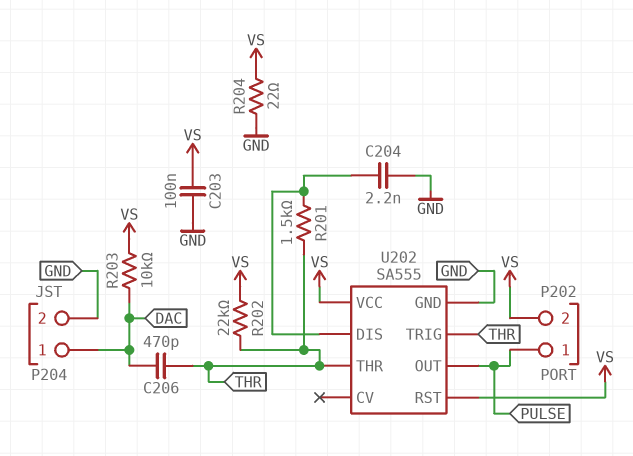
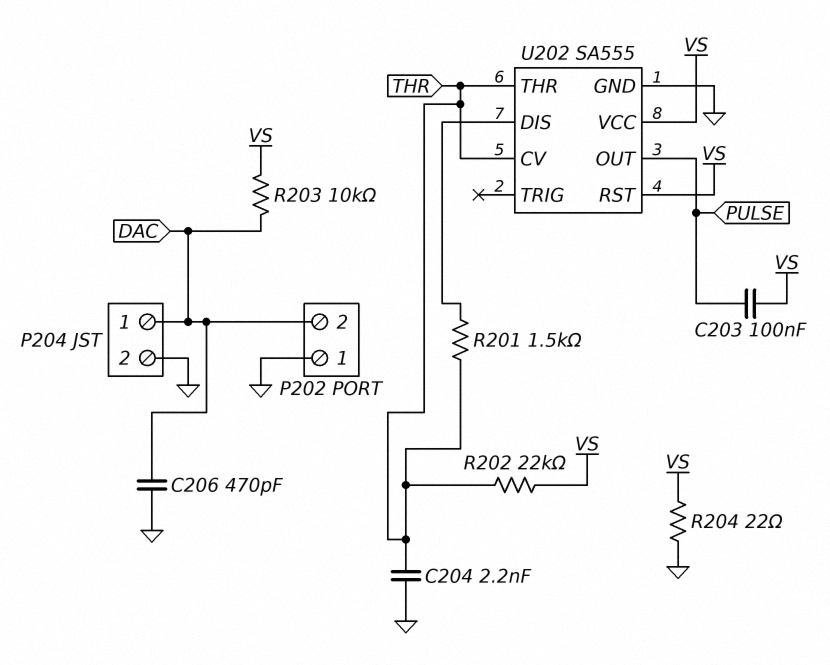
C203: 100nF (GND, VS) -> 100nF (PULSE, VS)
C204: 2.2nF (GND, U202/DIS) -> 2.2nF (GND, THR)
C206: 470pF (DAC, THR) -> 470pF (DAC, GND)
P202 pin 1: PULSE -> GND
P202 pin 2: VS -> DAC
U202 pin CV: none -> THR
U202 pin TRIG: THR -> none

